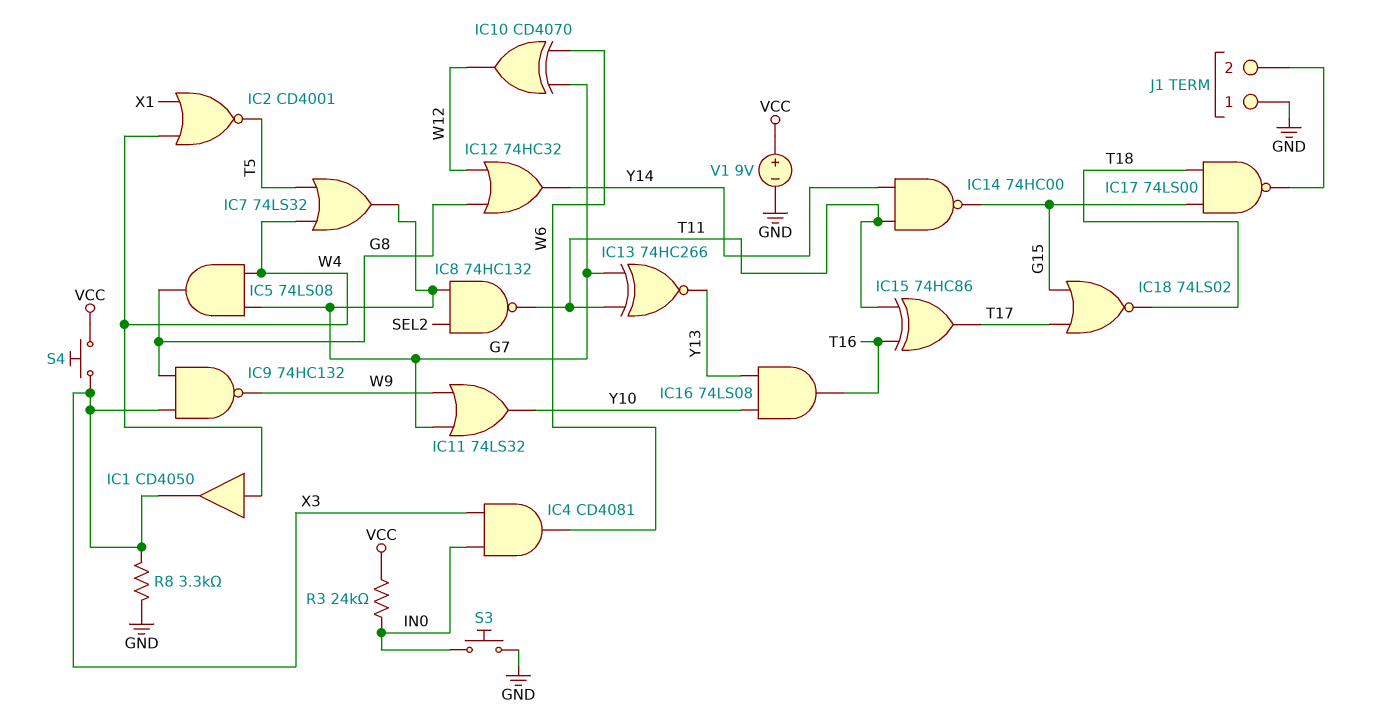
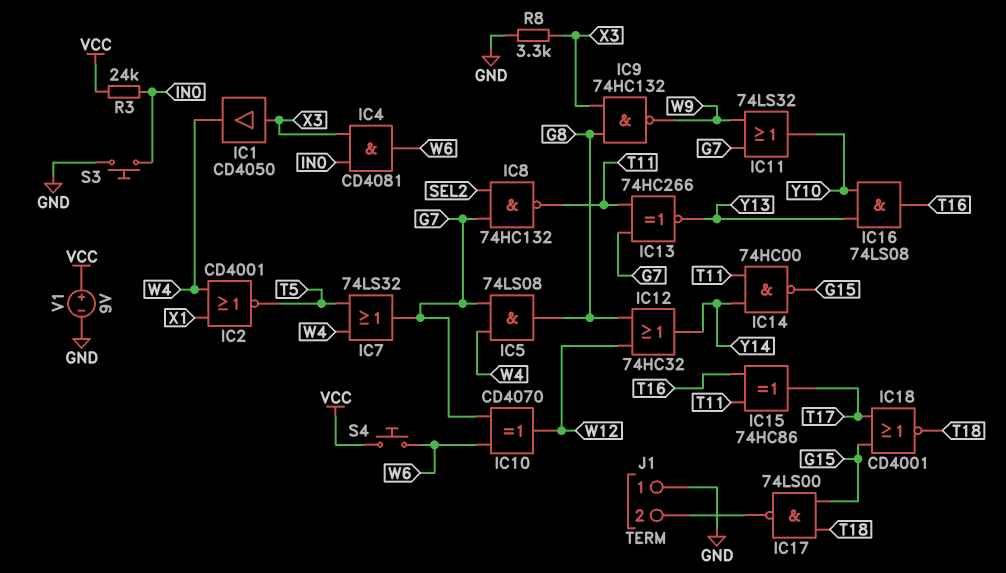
IC1: buffer CD4050 (in W4, out X3) -> buffer CD4050 (in X3, out W4)
IC18: NOR 74LS02 (in G15, in T17, out T18) -> NOR CD4001 (in G15, in T17, out T18)
S4: button (VCC, X3) -> button (VCC, W6)

